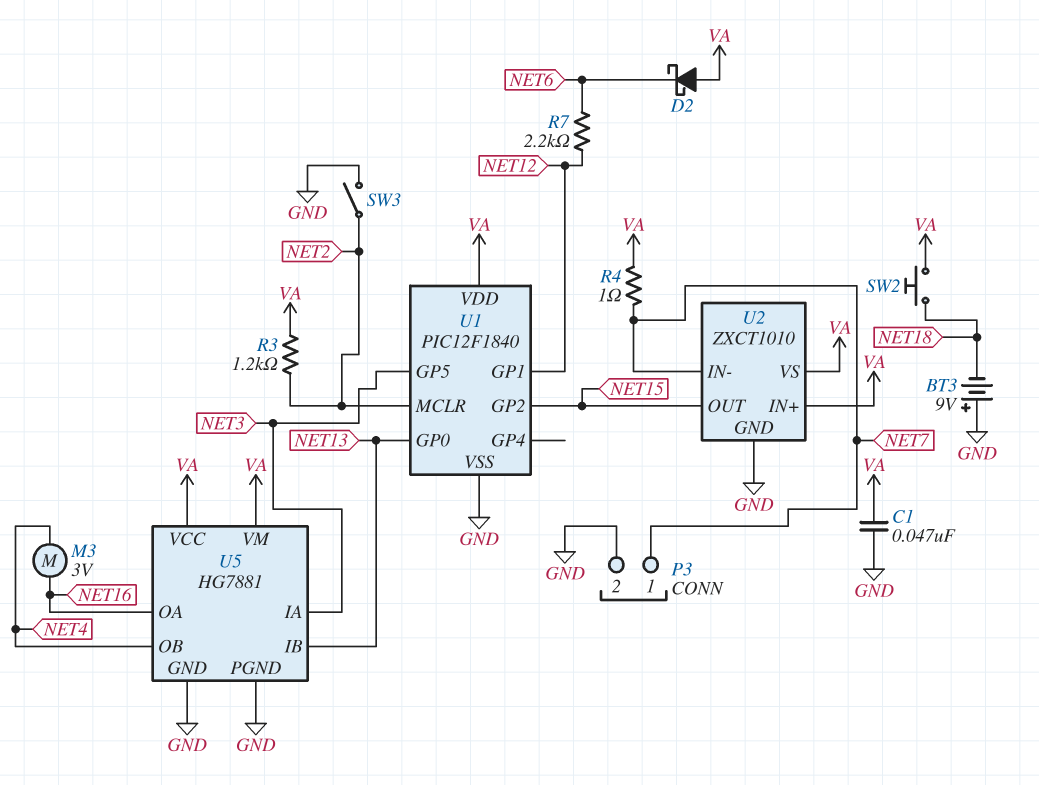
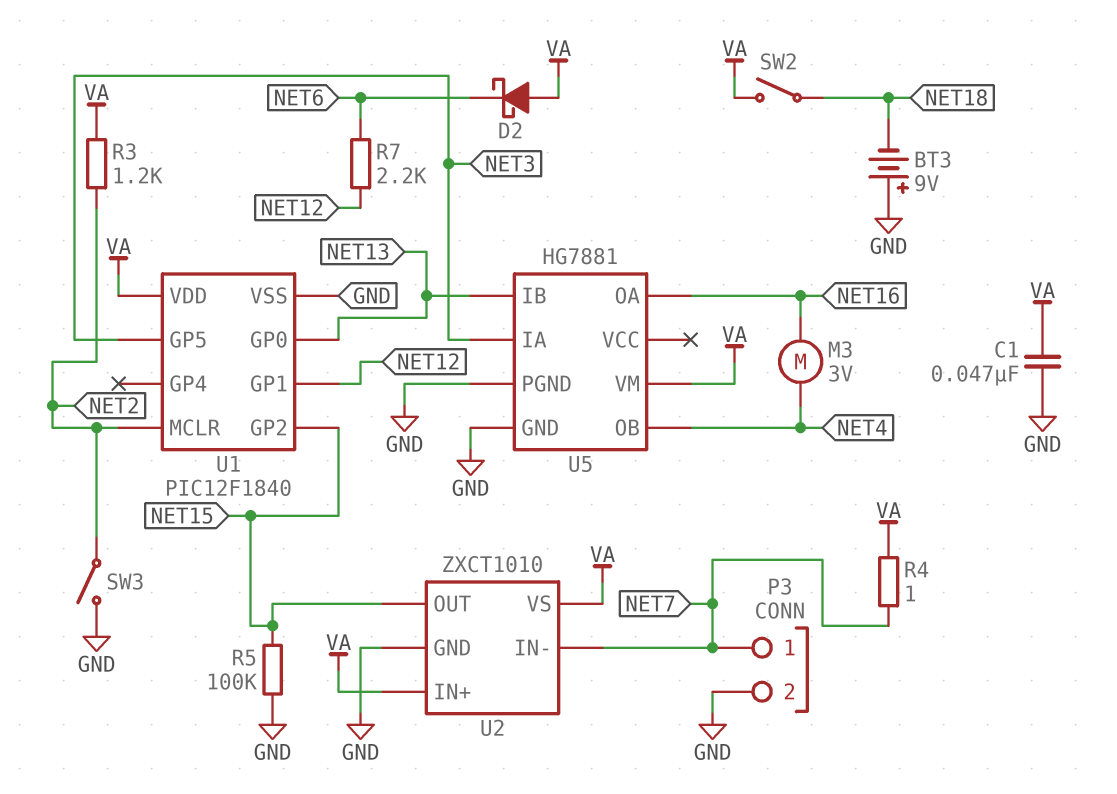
R5: none -> 100k (GND, NET15)
SW2: button (NET18, VA) -> switch (NET18, VA)
U5 pin VCC: VA -> none

